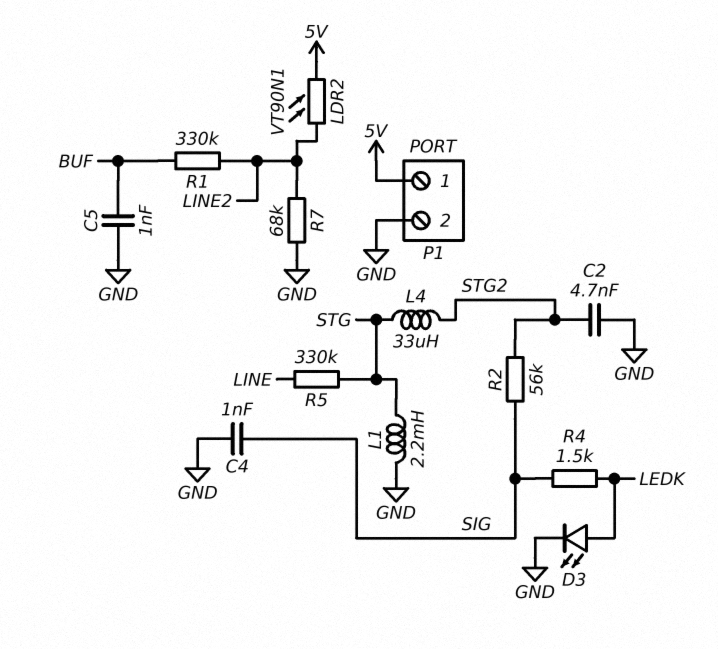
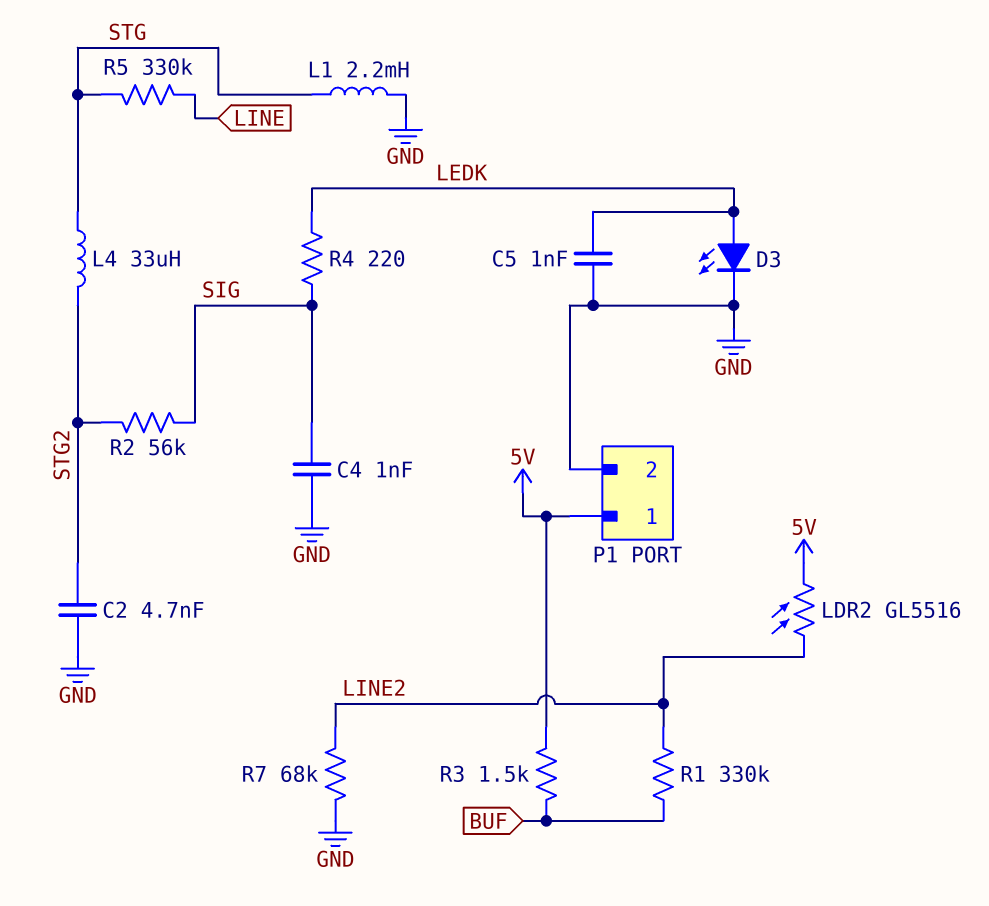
C5: 1nF (BUF, GND) -> 1nF (GND, LEDK)
LDR2: VT90N1 (5V, LINE2) -> GL5516 (5V, LINE2)
R3: none -> 1.5k (5V, BUF)
R4: 1.5k (LEDK, SIG) -> 220 (LEDK, SIG)

